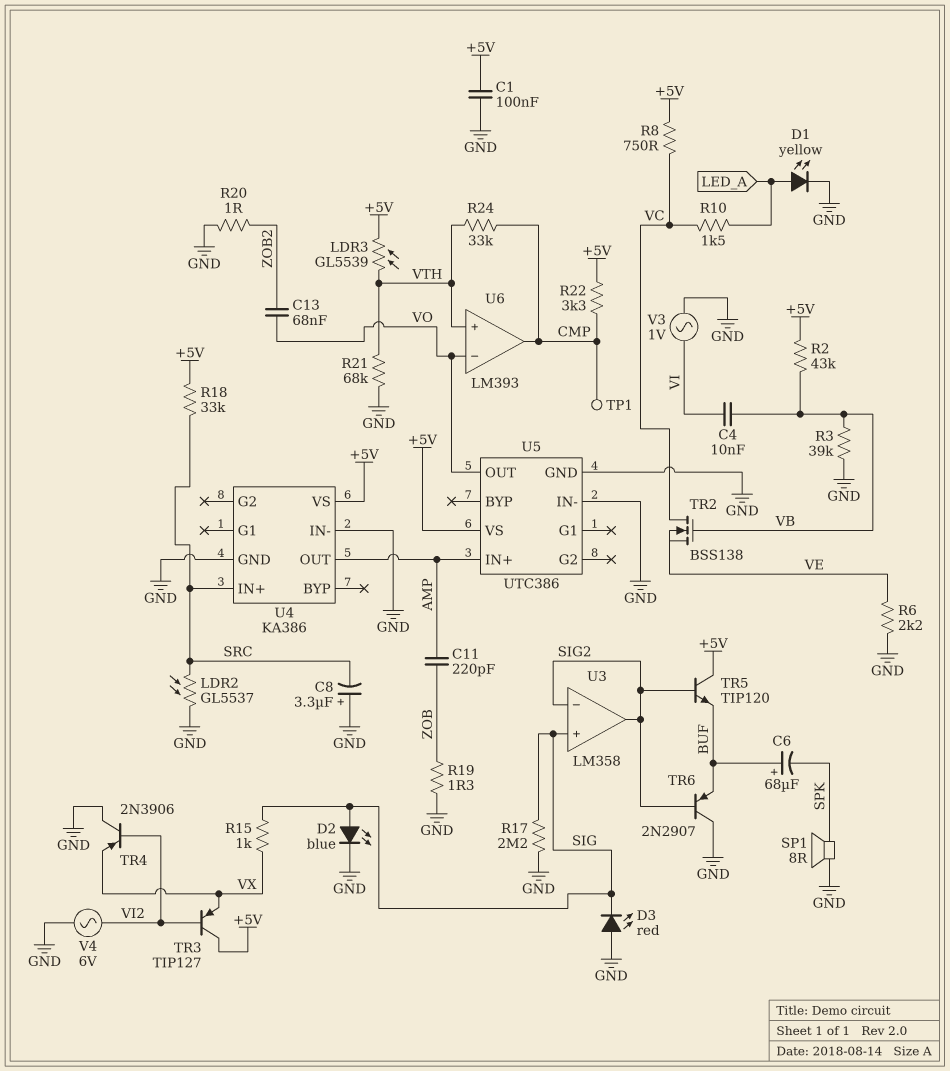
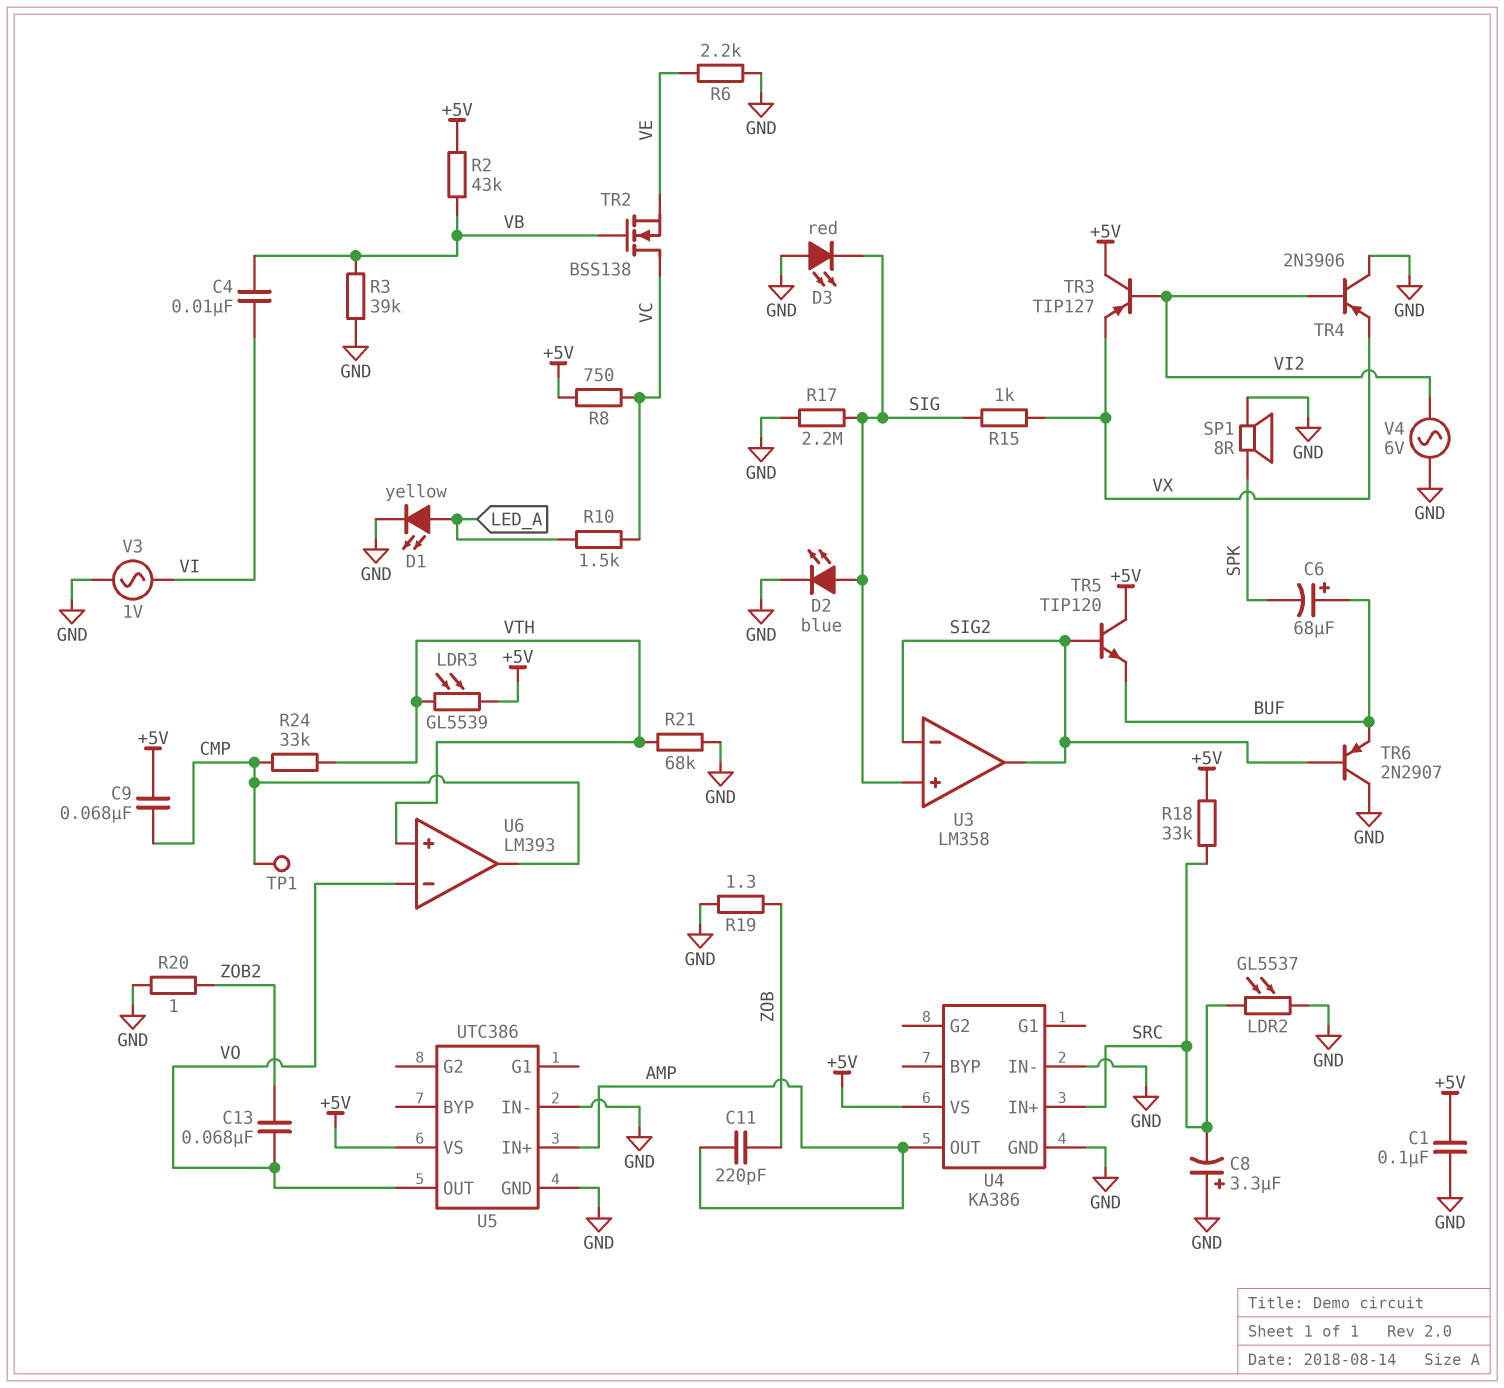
C9: none -> 68nF (+5V, CMP)
R22: 3.3k (+5V, CMP) -> none

